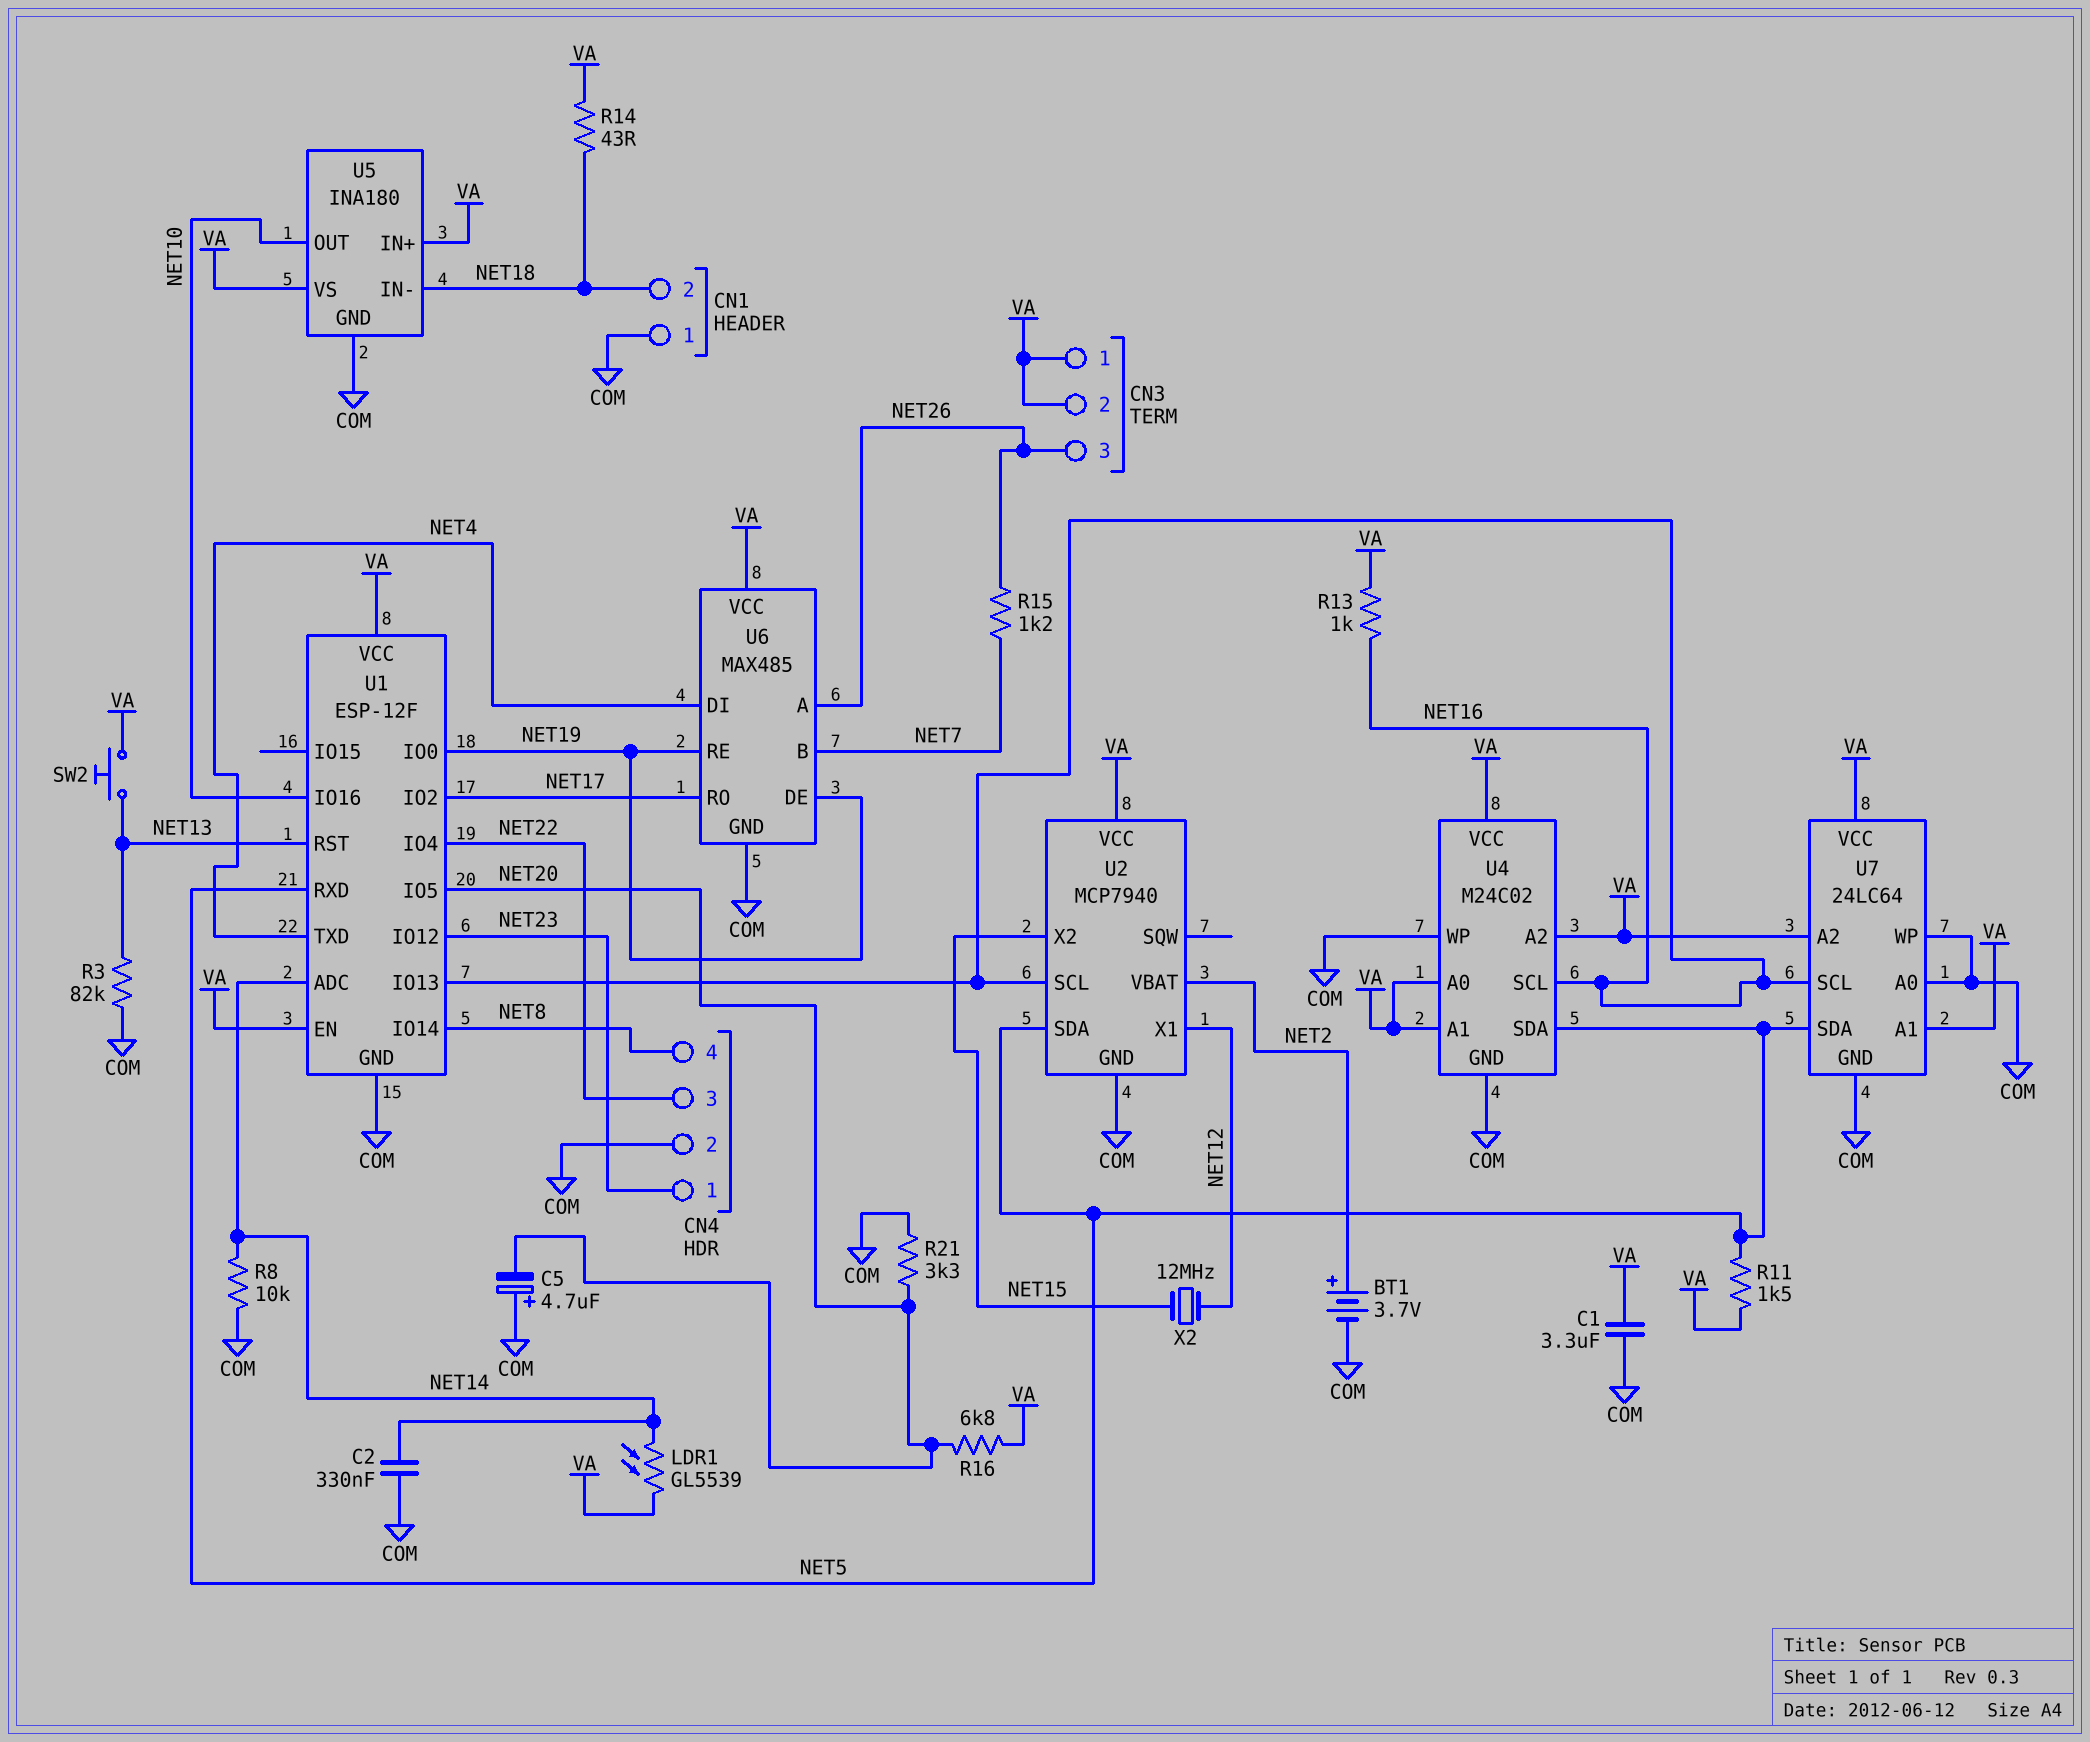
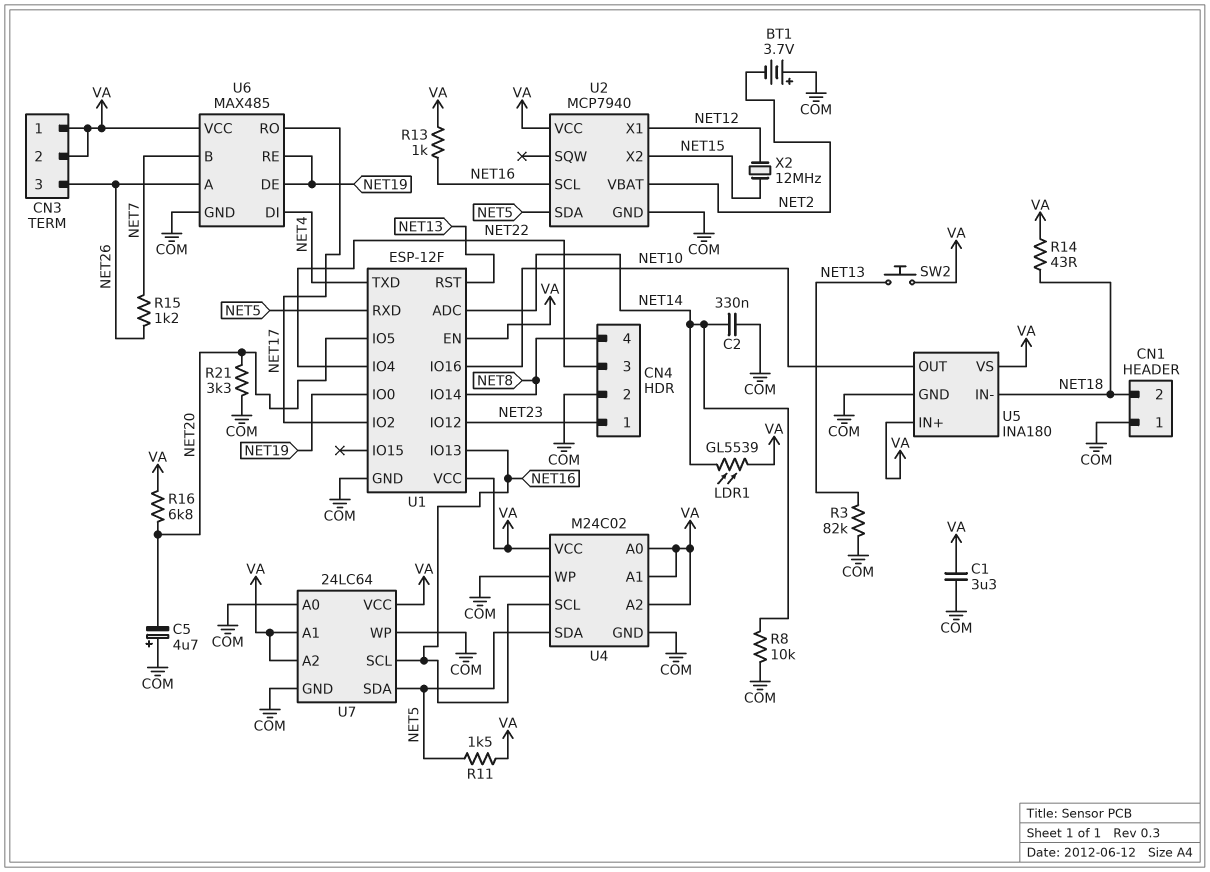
BT1: 3.7V (plus NET2, minus COM) -> 3.7V (plus COM, minus NET2)

